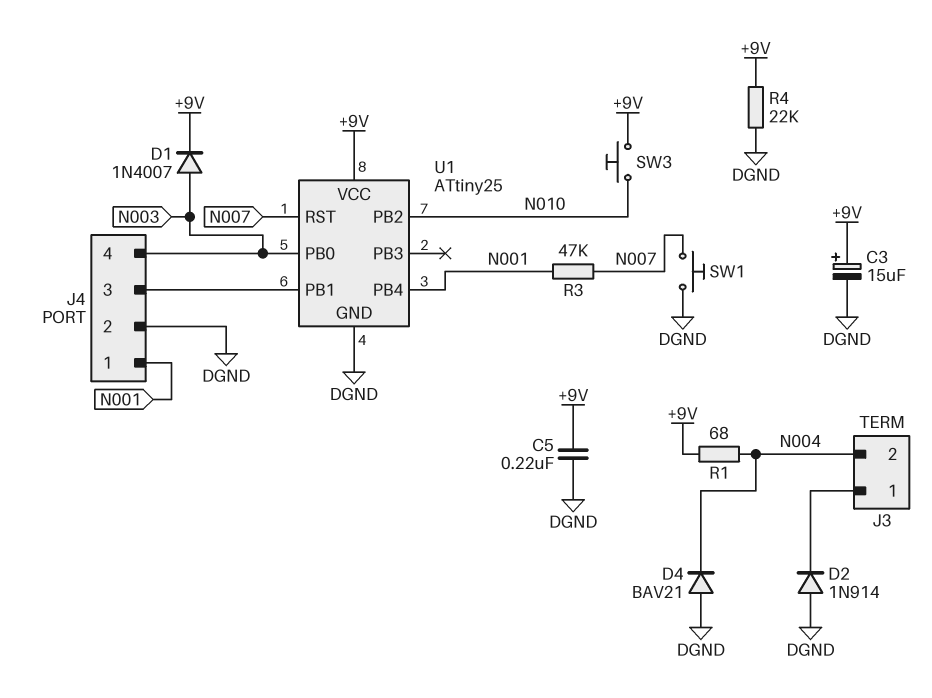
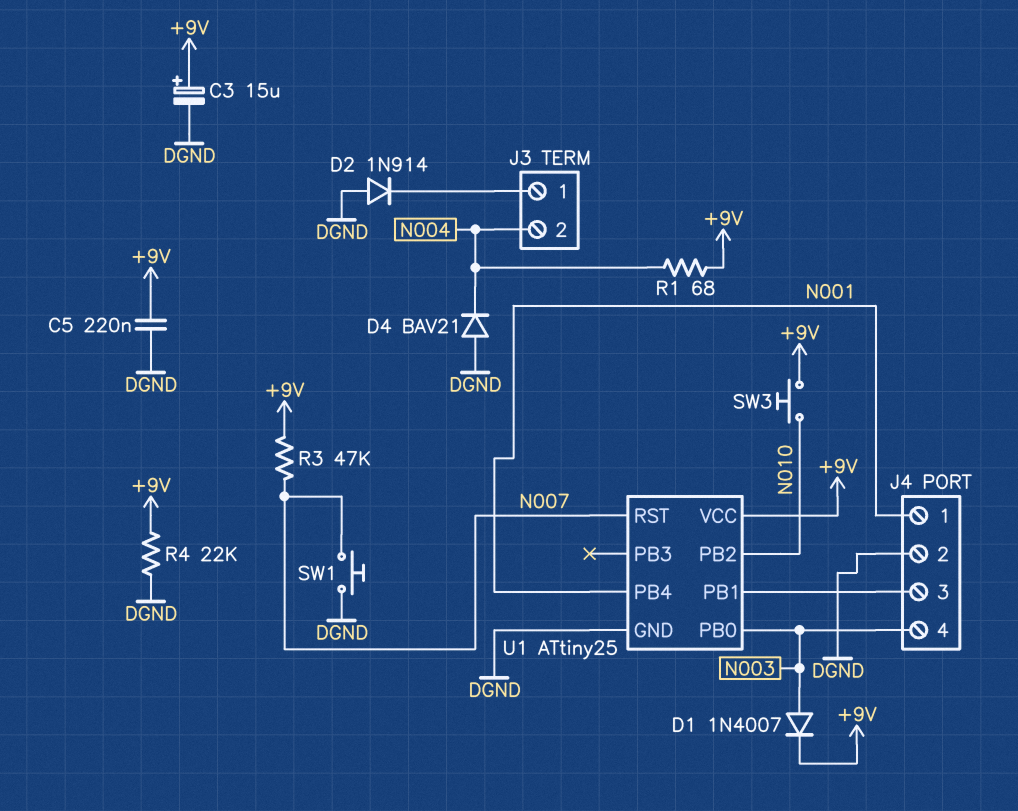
R3: 47k (N001, N007) -> 47k (+9V, N007)

